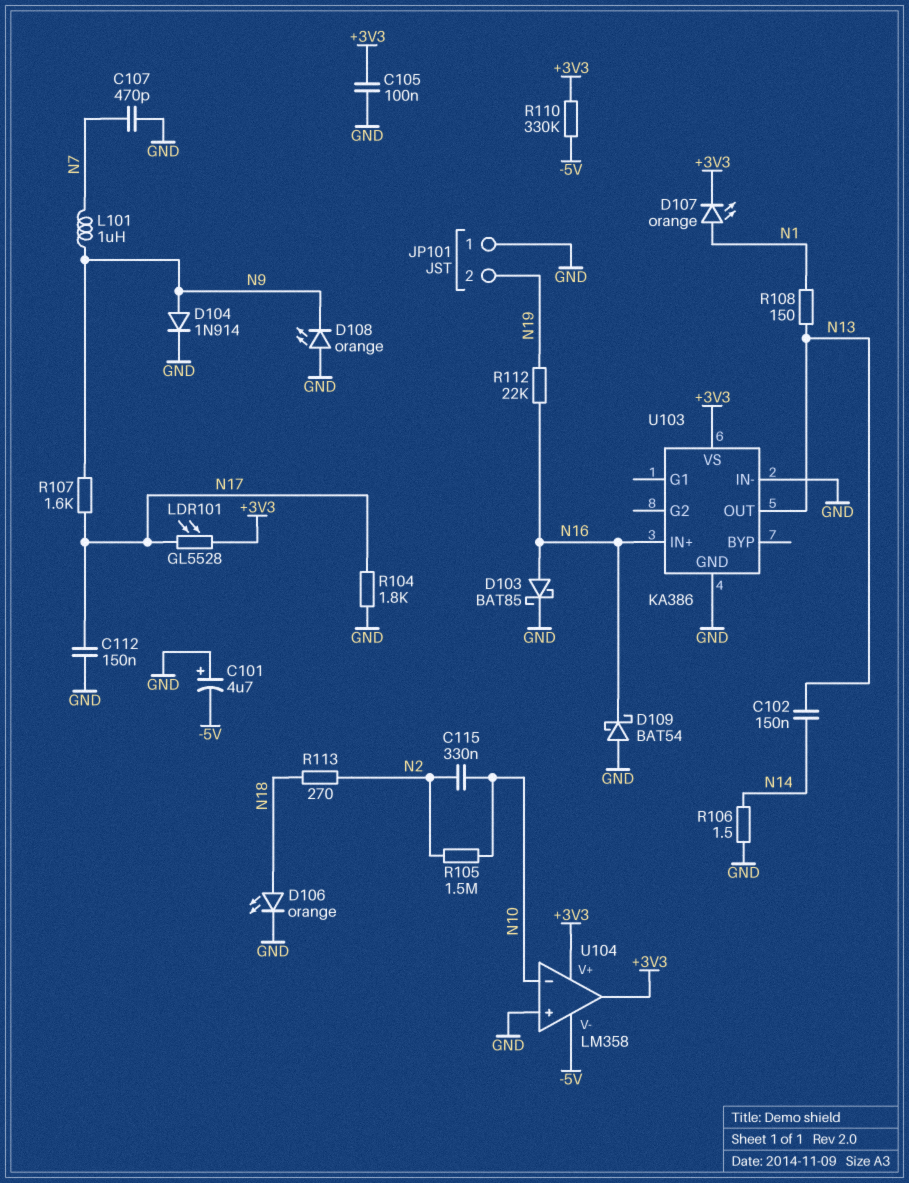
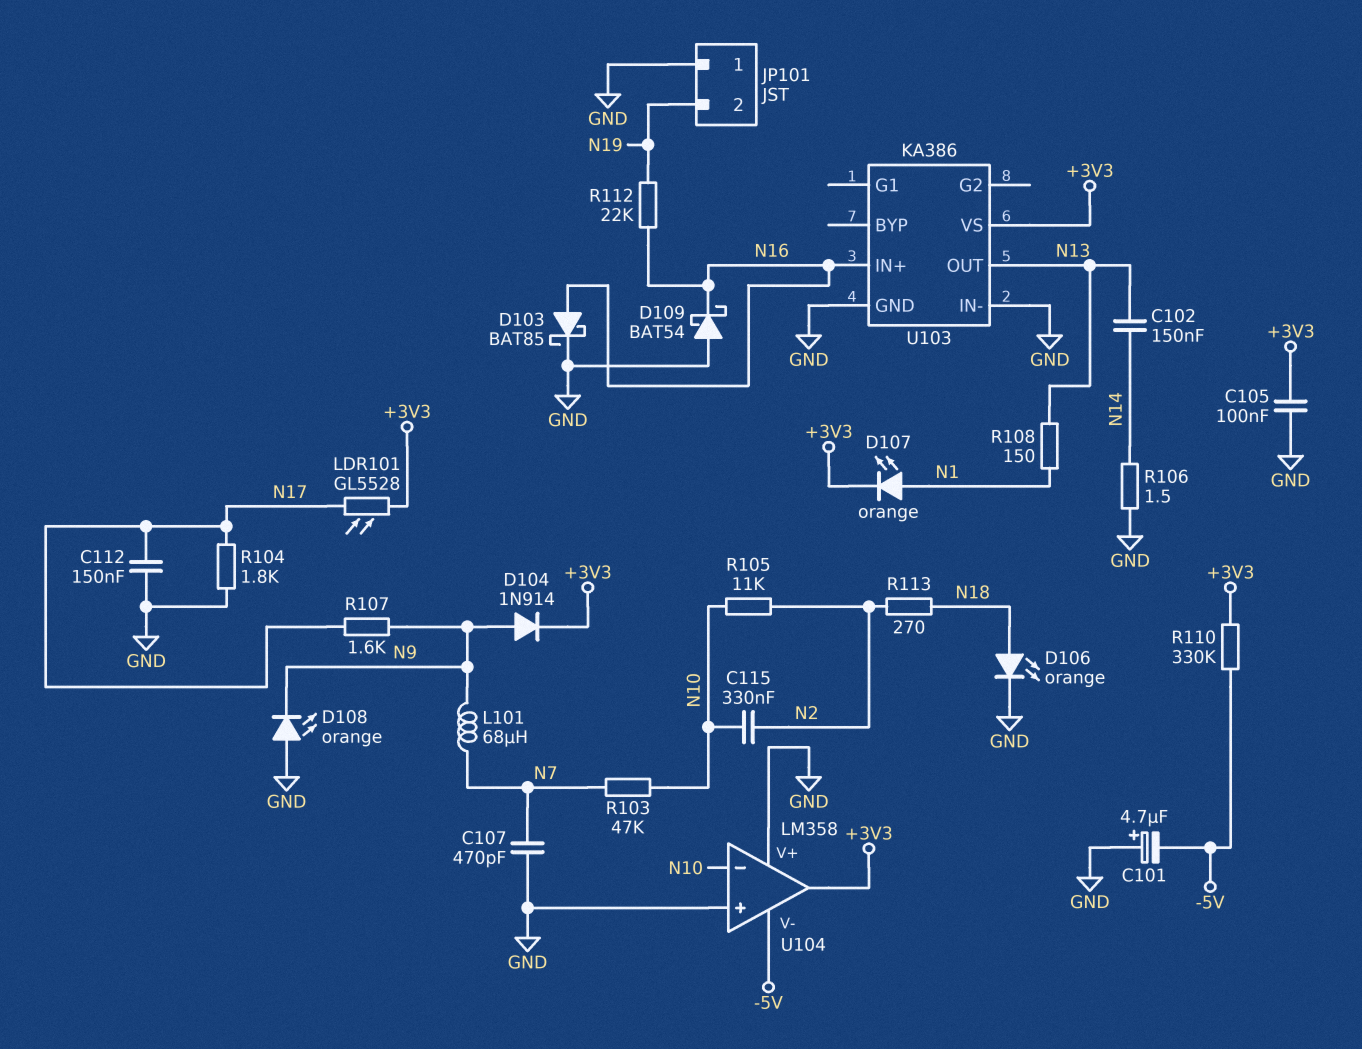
D104: diode 1N914 (A N9, K GND) -> diode 1N914 (A N9, K +3V3)
L101: 1uH (N7, N9) -> 68uH (N7, N9)
R103: none -> 47k (N7, N10)
R105: 1.5M (N2, N10) -> 11k (N2, N10)
U104 pin V+: +3V3 -> GND

